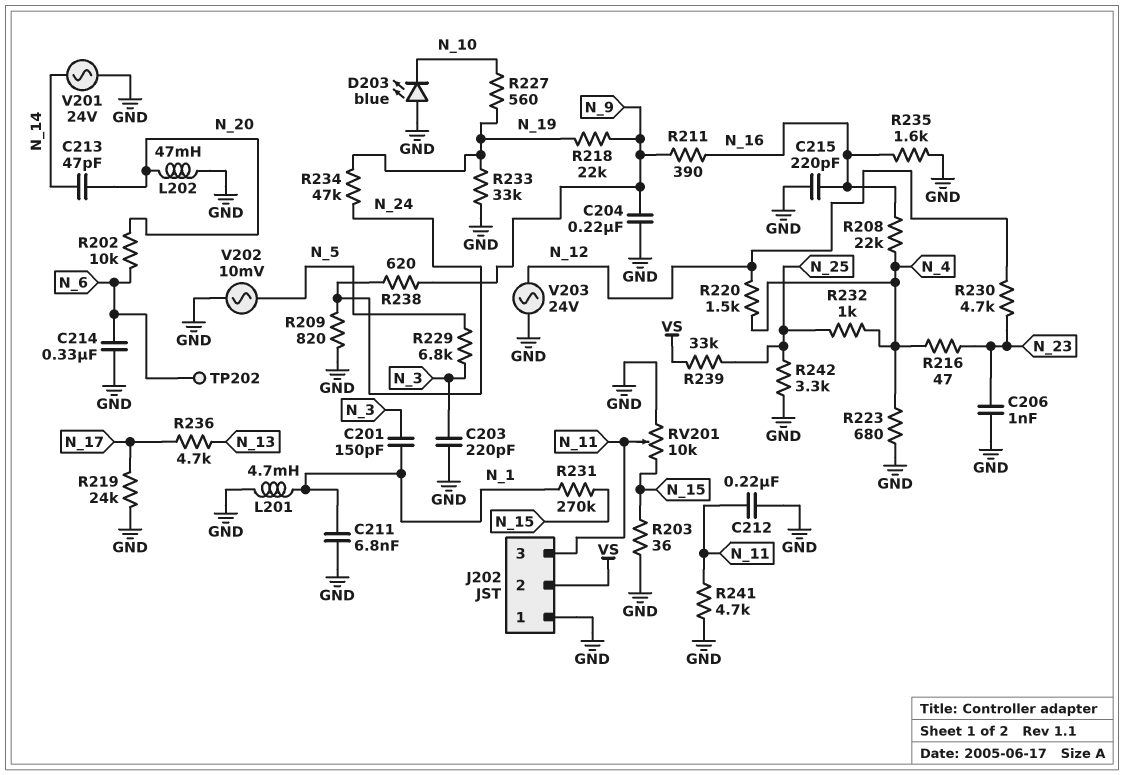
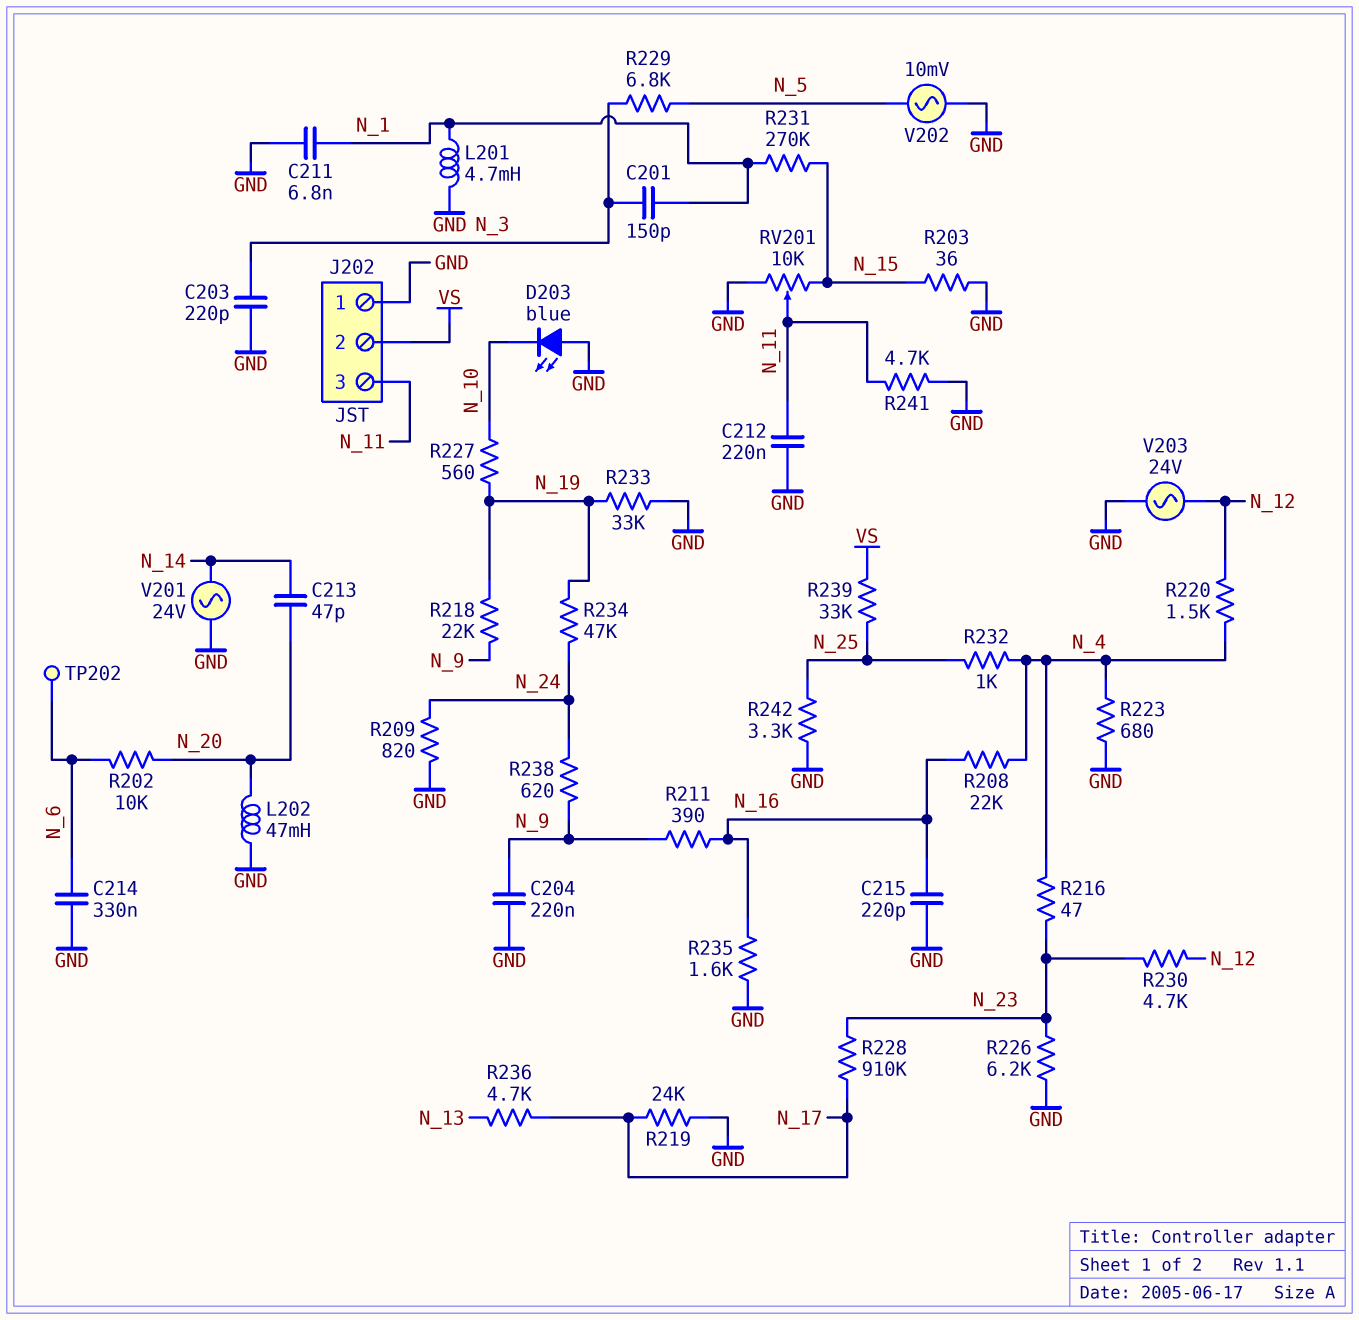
C206: 1nF (GND, N_23) -> none
R226: none -> 6.2k (GND, N_23)
R228: none -> 910k (N_17, N_23)

